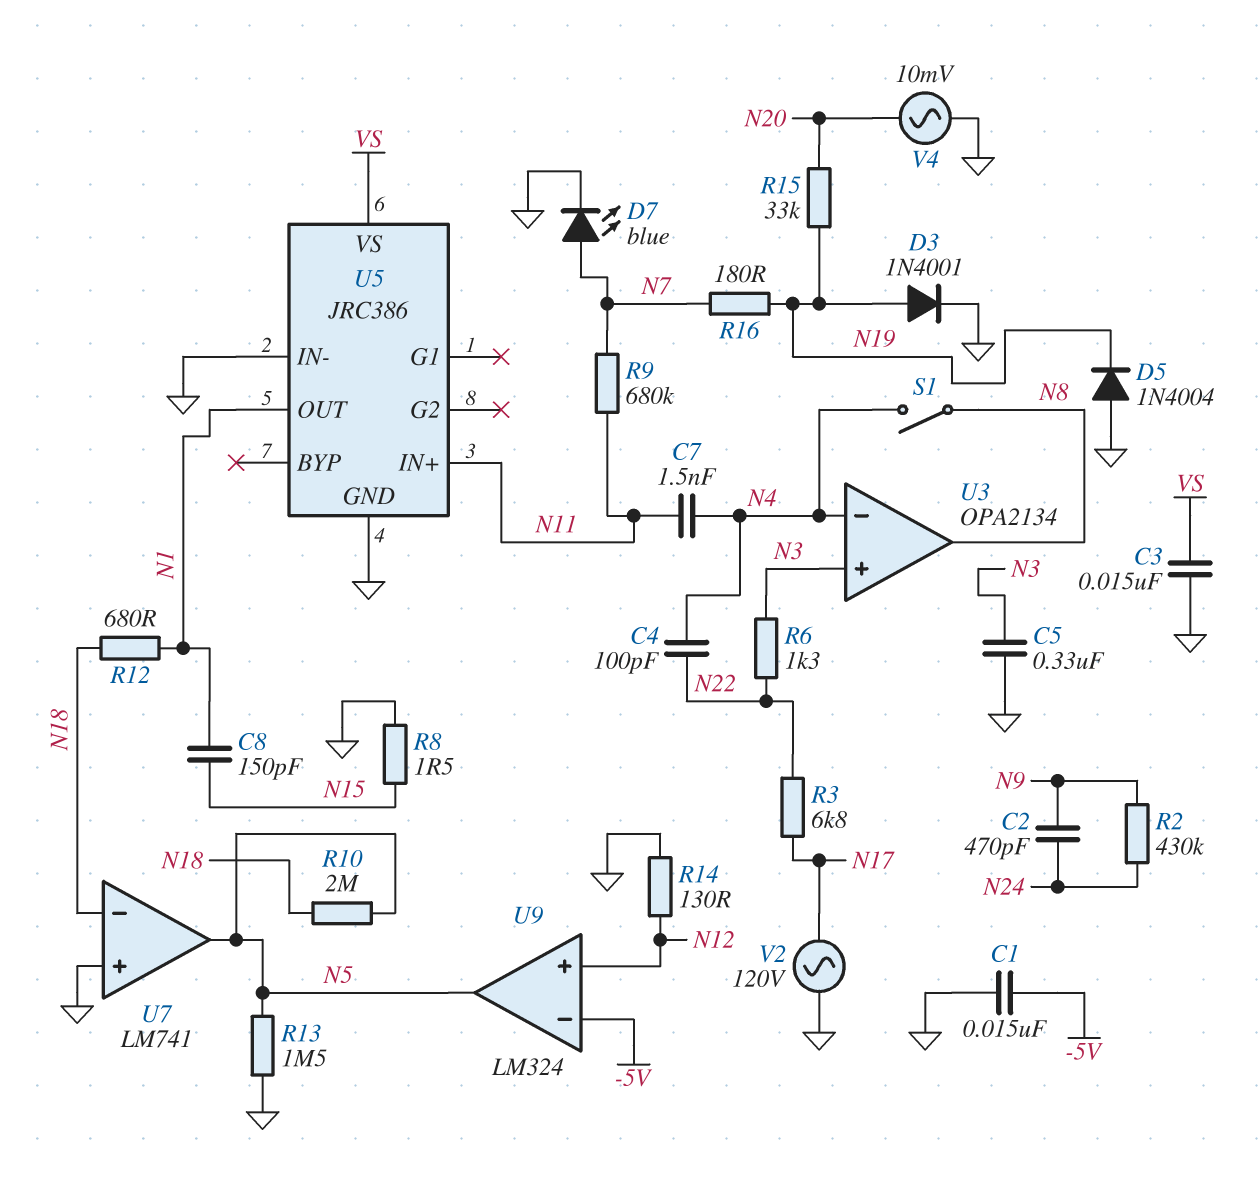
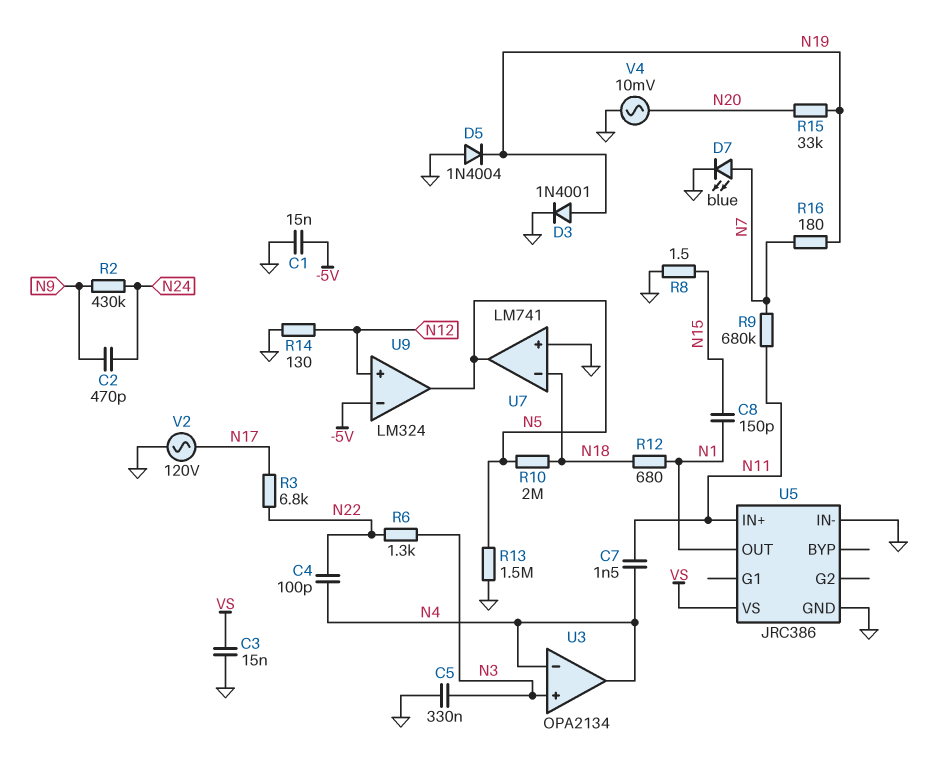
S1: switch (N4, N8) -> none
U3 pin out: N8 -> N4

